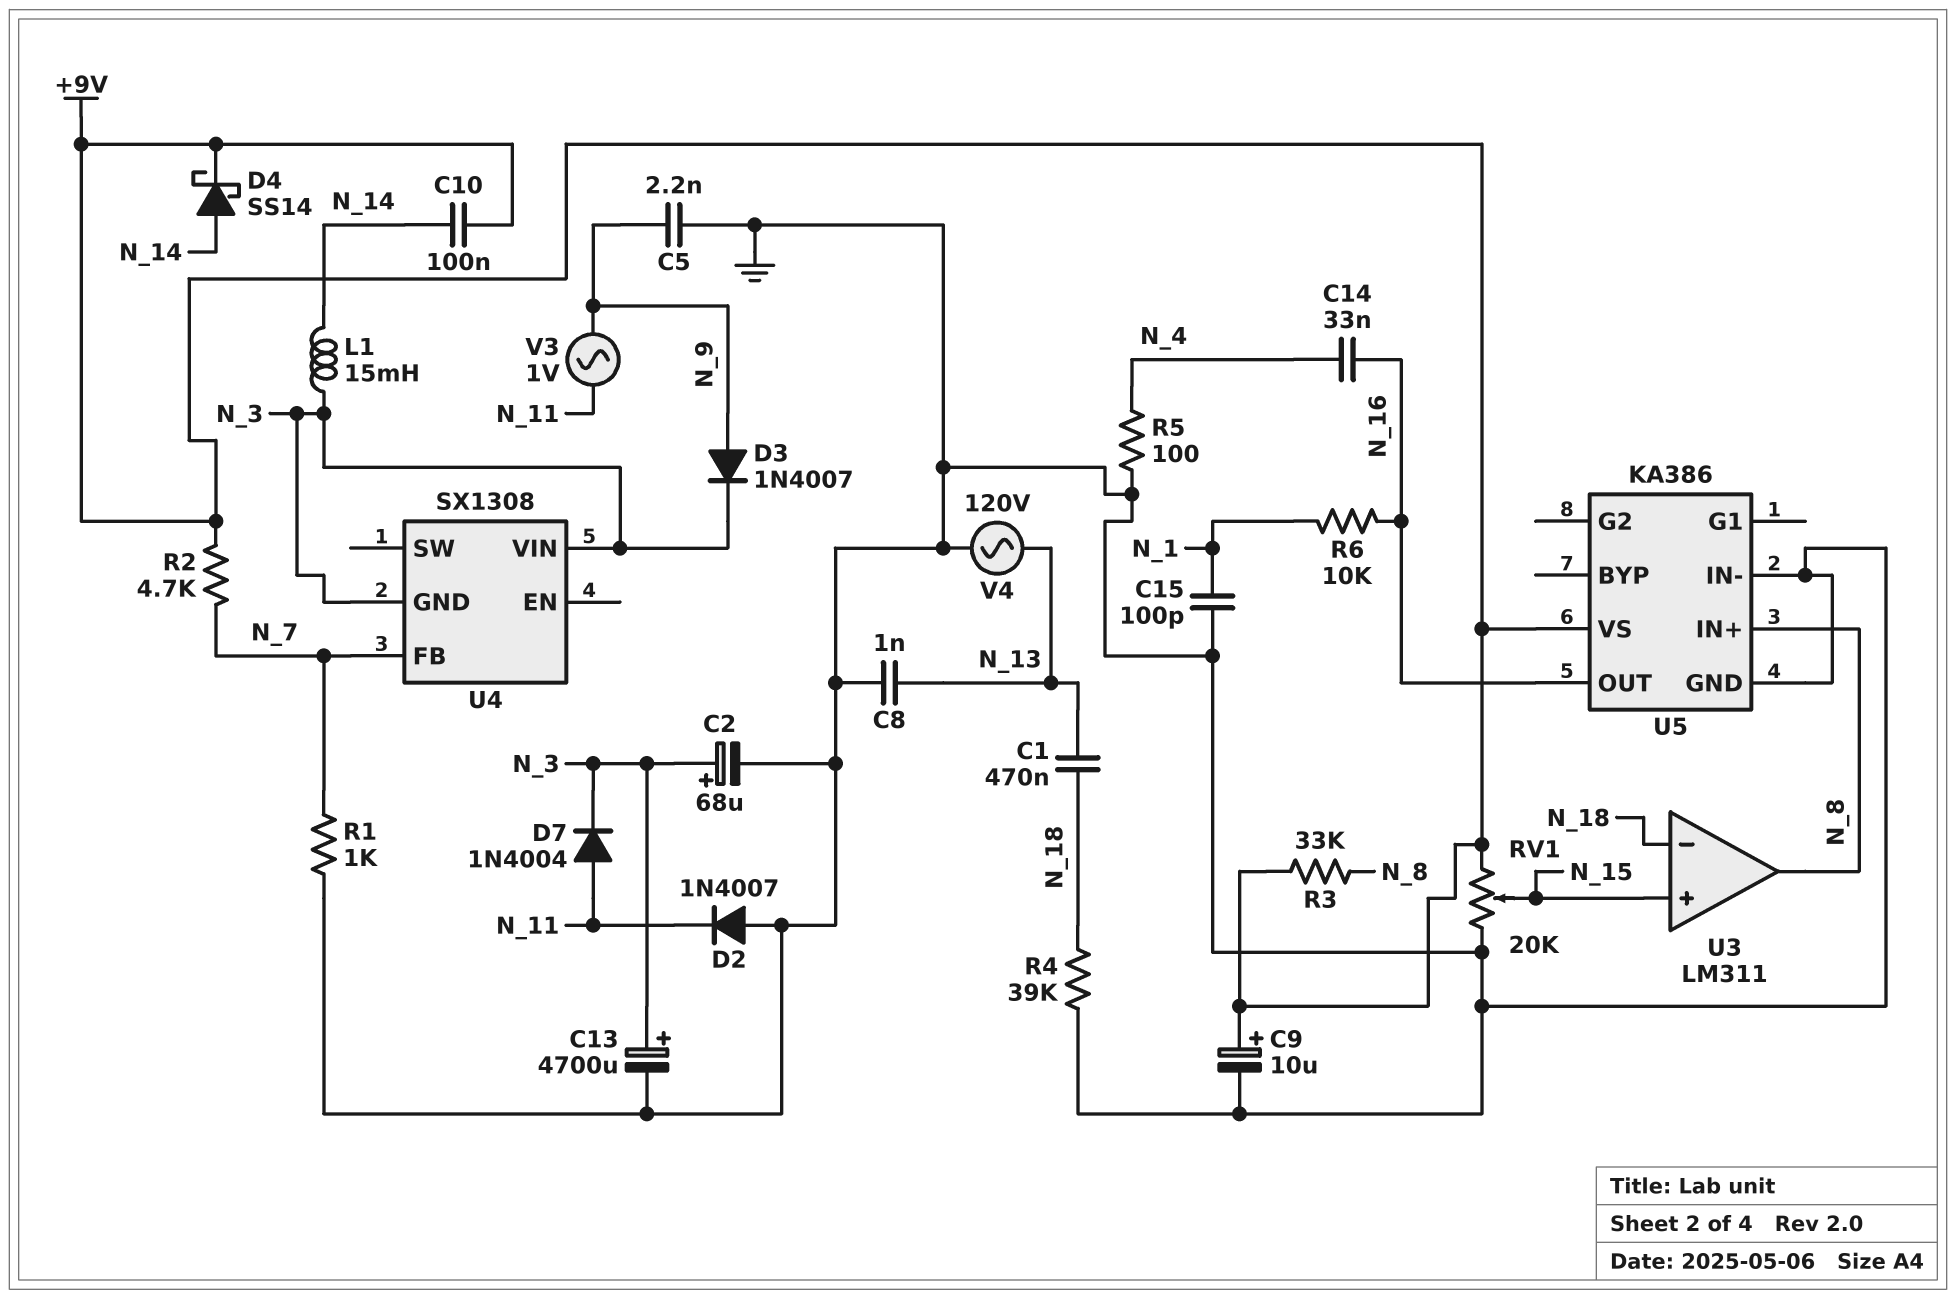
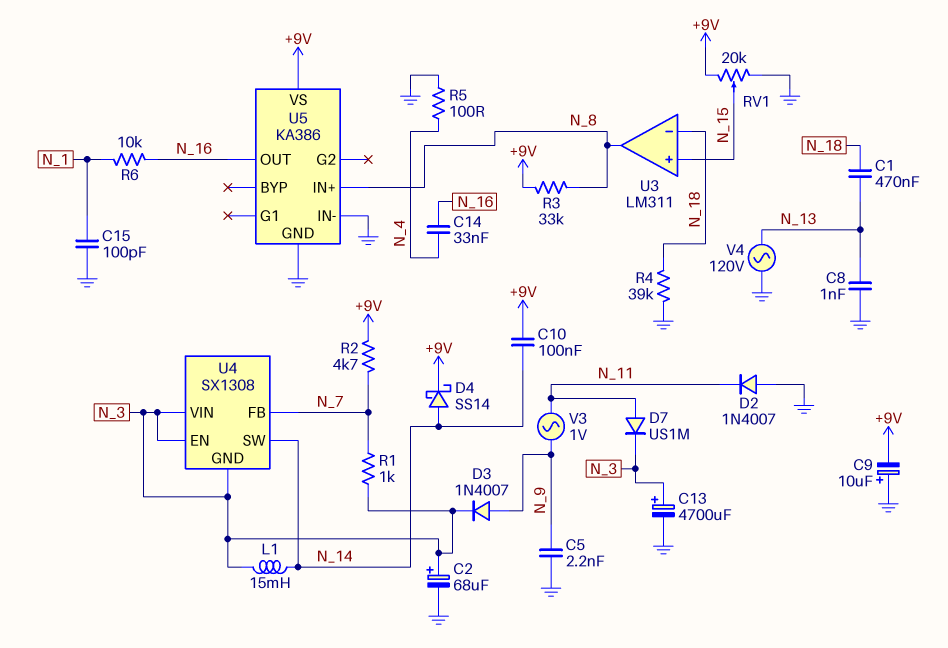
C9: 10uF (plus +9V, minus GND) -> 10uF (plus GND, minus +9V)
D7: diode 1N4004 (A N_11, K N_3) -> diode US1M (A N_11, K N_3)
R1: 1k (GND, N_7) -> 1k (N_3, N_7)
U4 pin EN: none -> N_3
U4 pin SW: none -> N_14

